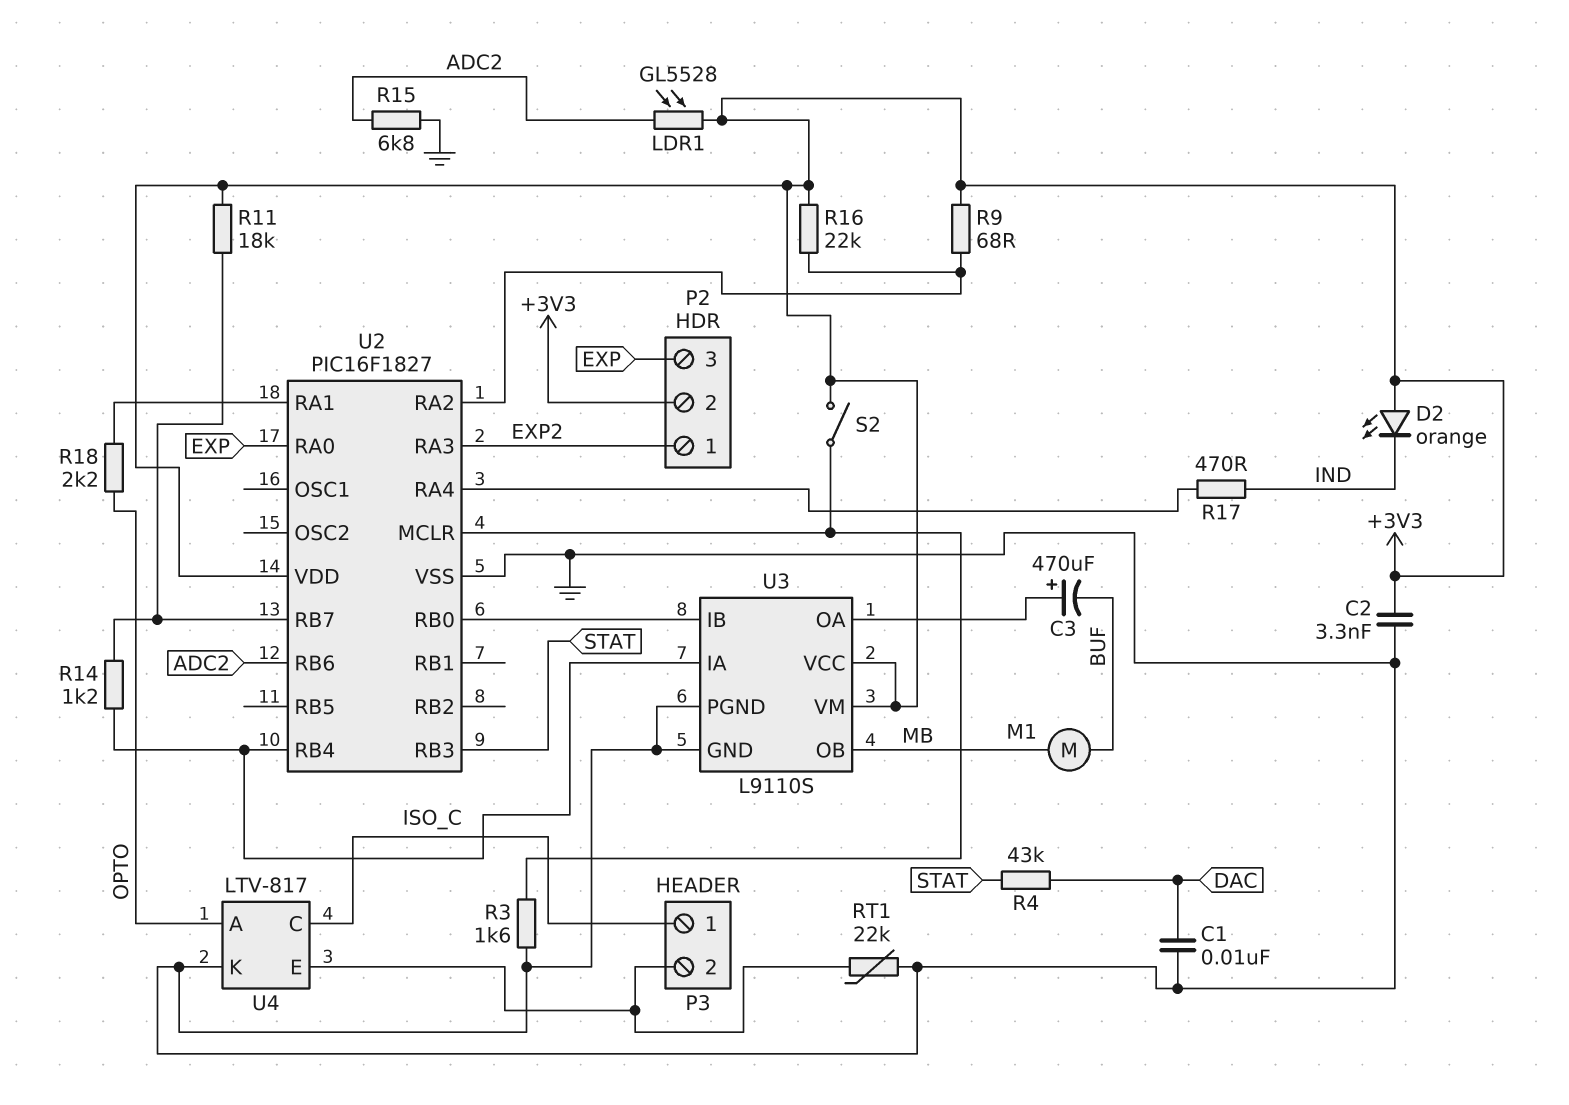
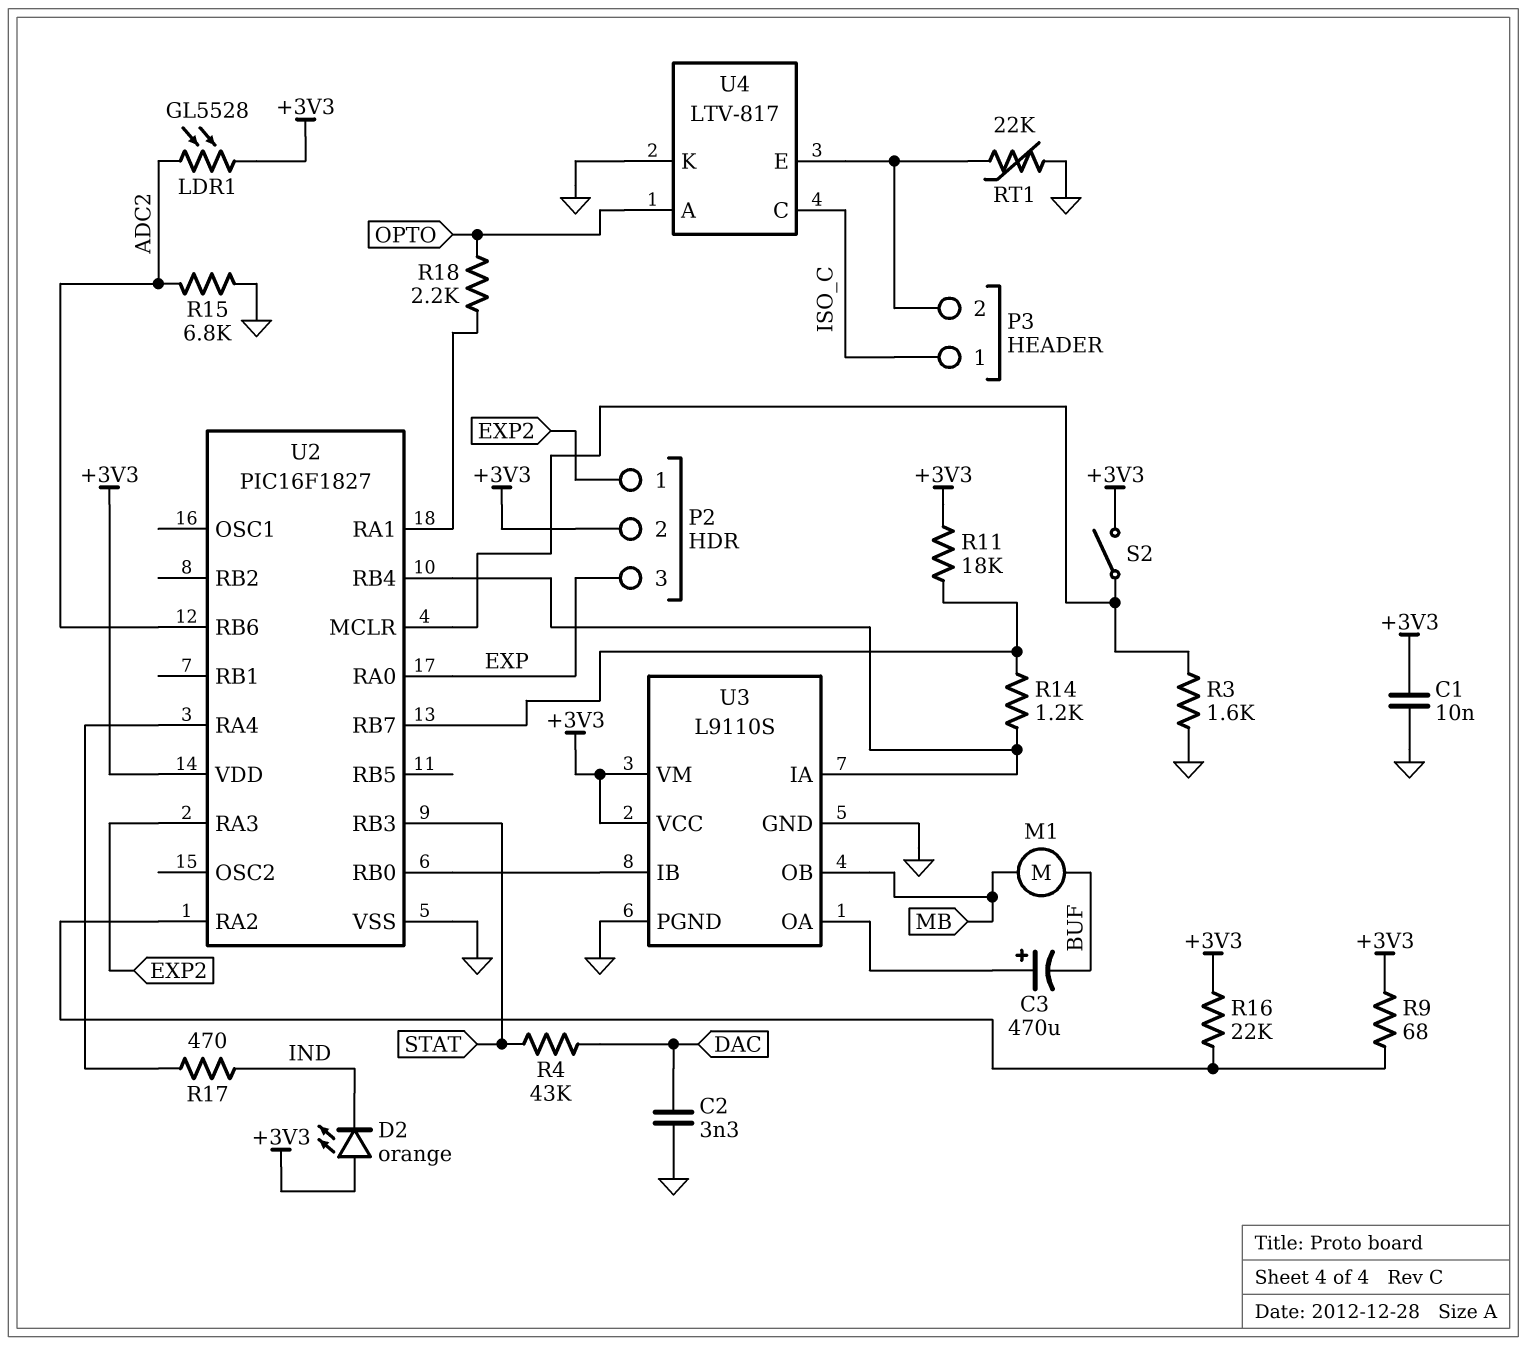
C1: 10nF (DAC, GND) -> 10nF (+3V3, GND)
C2: 3.3nF (+3V3, GND) -> 3.3nF (DAC, GND)

